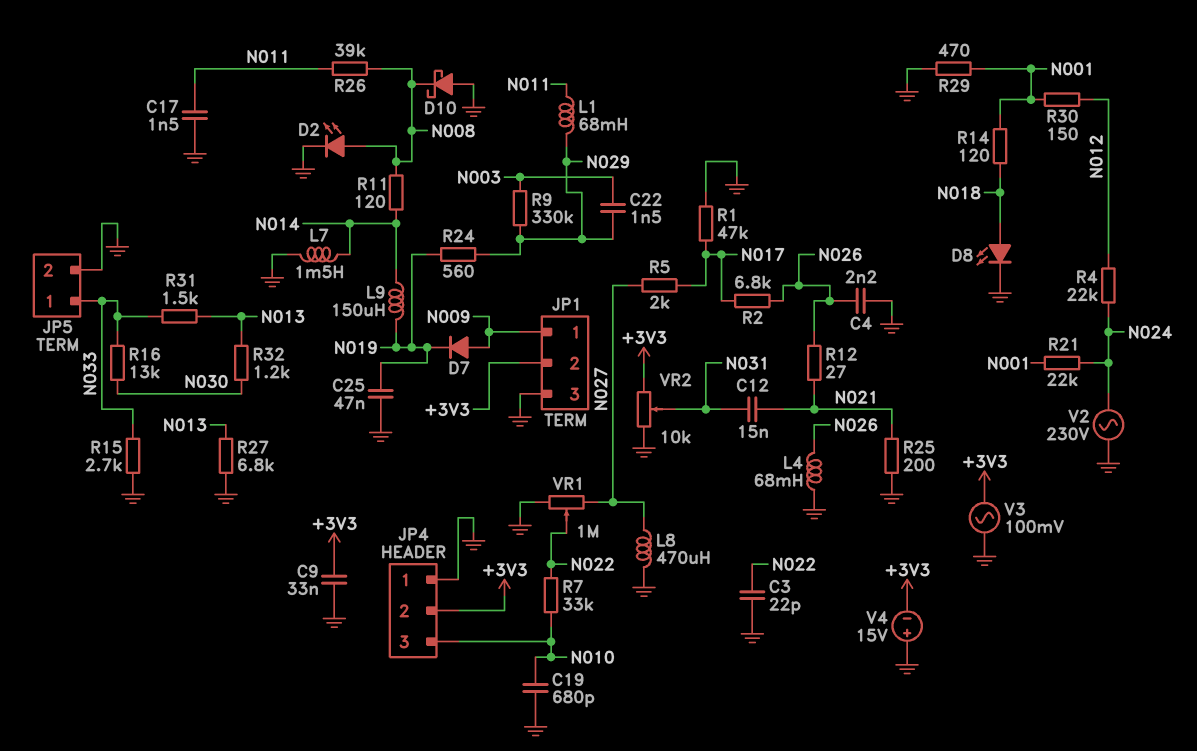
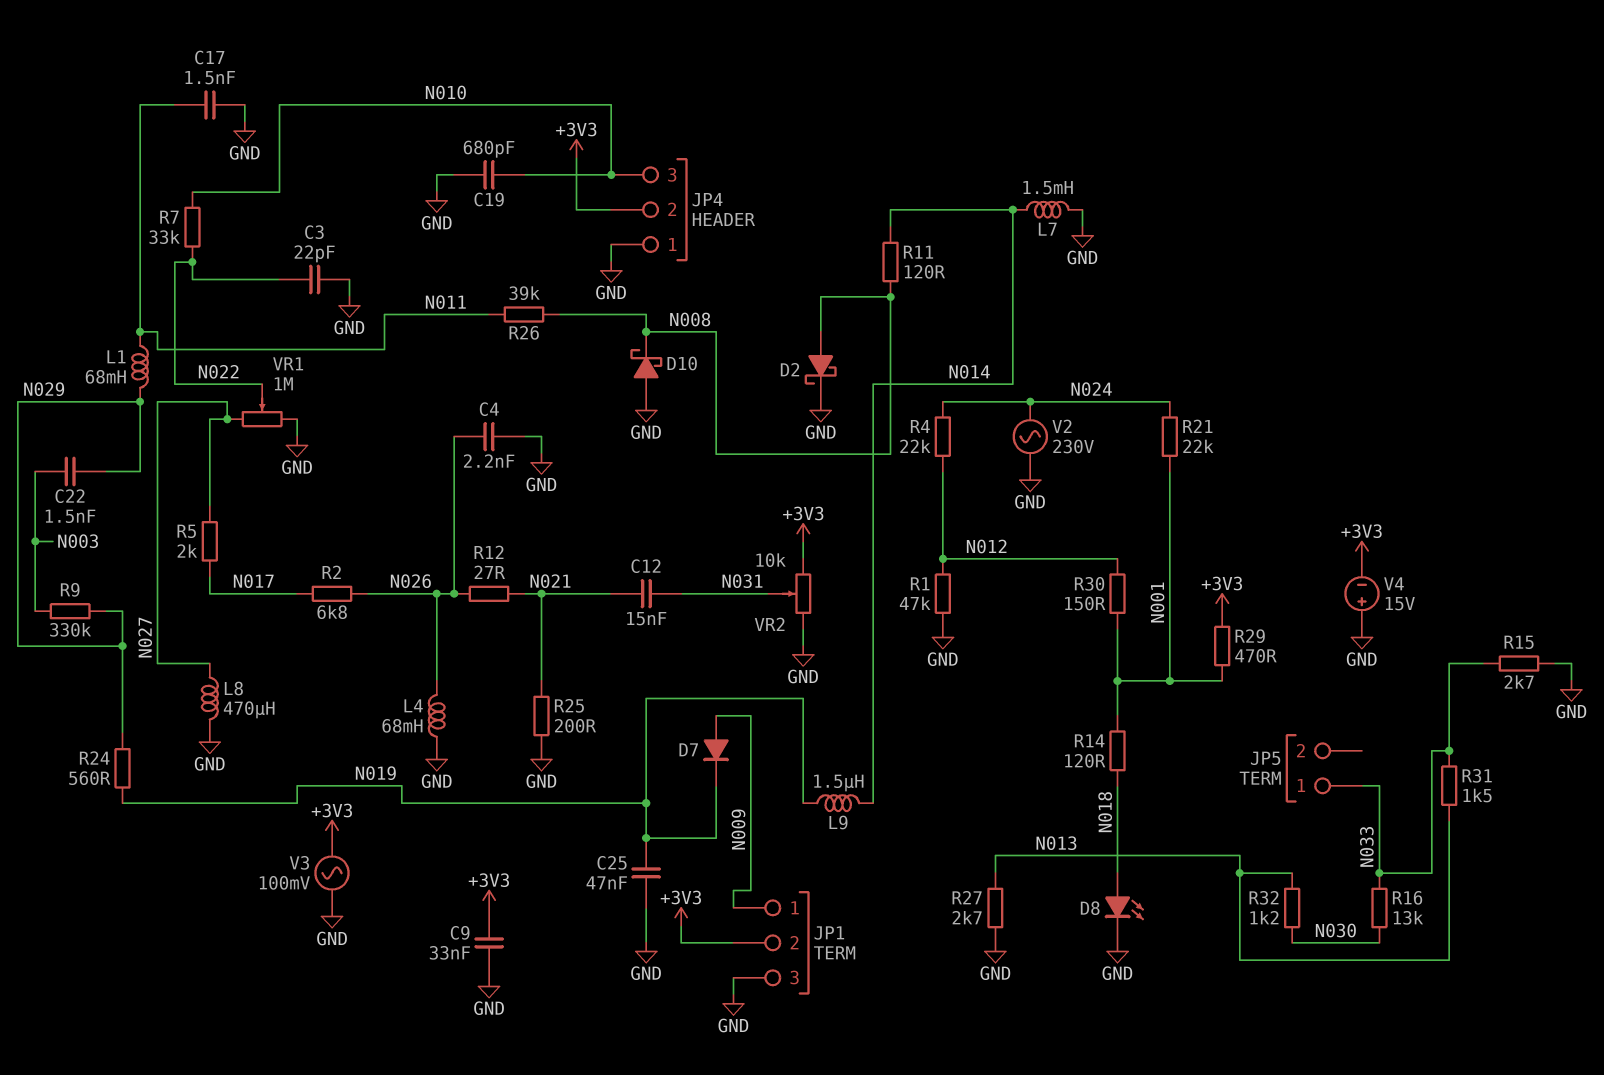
D2: LED (A N008, K GND) -> schottky (A N008, K GND)
JP5 pin 2: GND -> none
L9: 150uH (N014, N019) -> 1.5uH (N014, N019)
R1: 47k (GND, N017) -> 47k (GND, N012)
R27: 6.8k (GND, N013) -> 2.7k (GND, N013)
R29: 470 (GND, N001) -> 470 (+3V3, N001)

